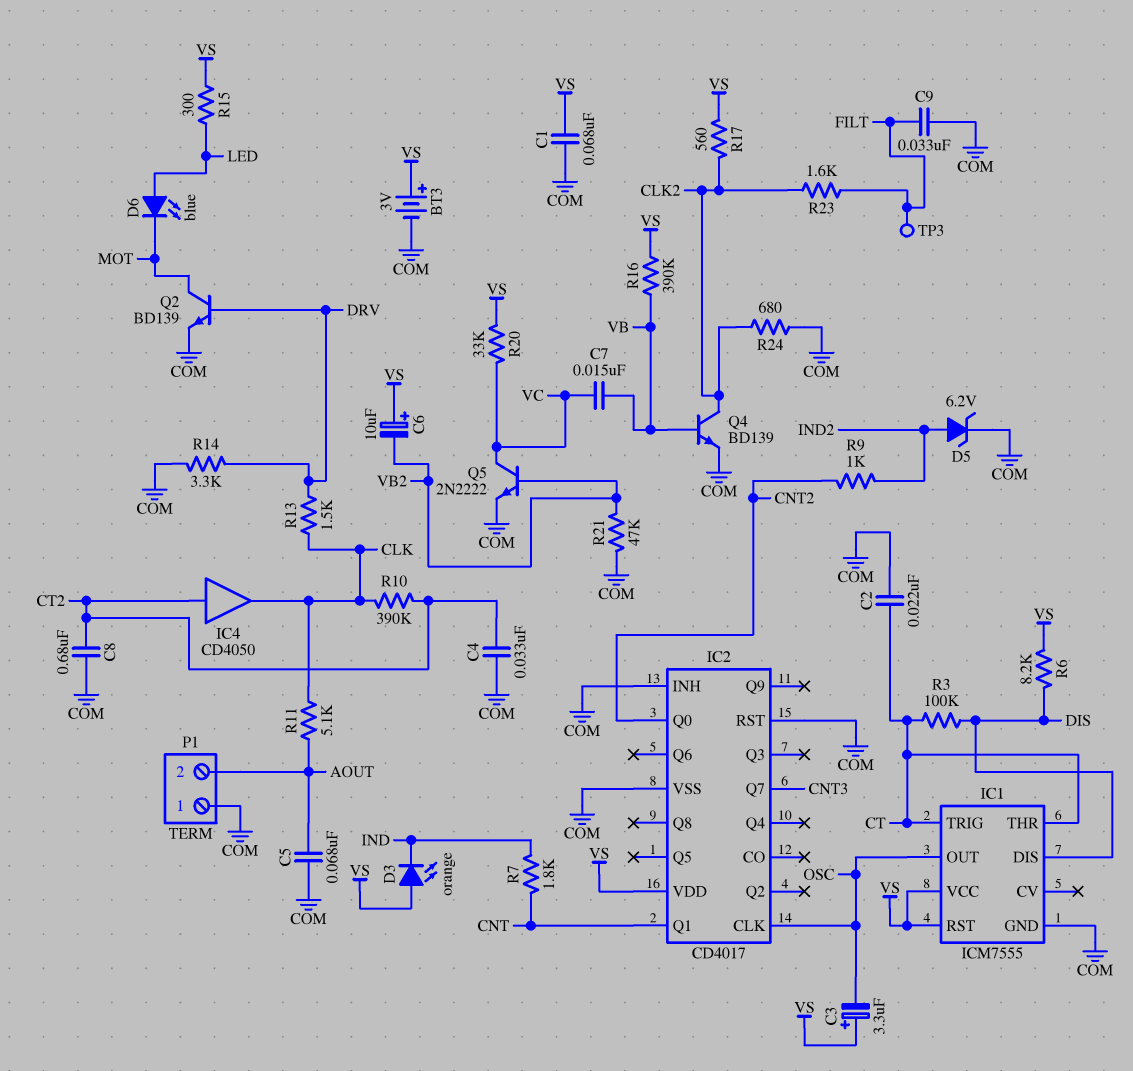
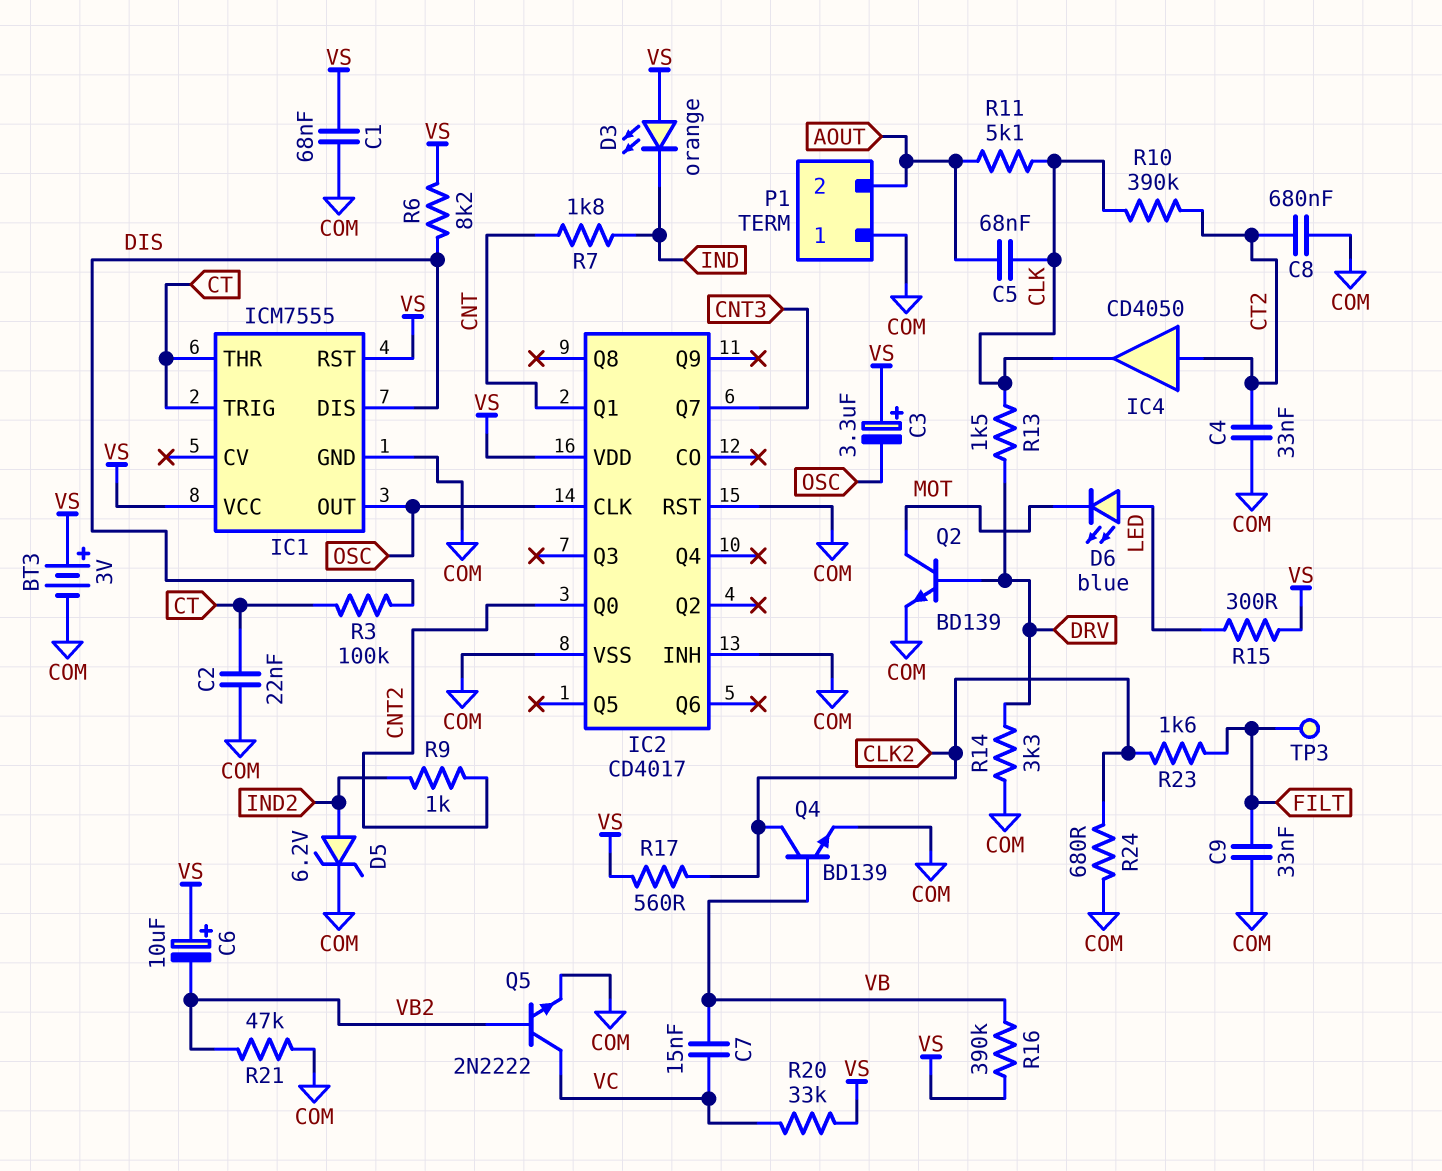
C5: 68nF (AOUT, COM) -> 68nF (AOUT, CLK)

